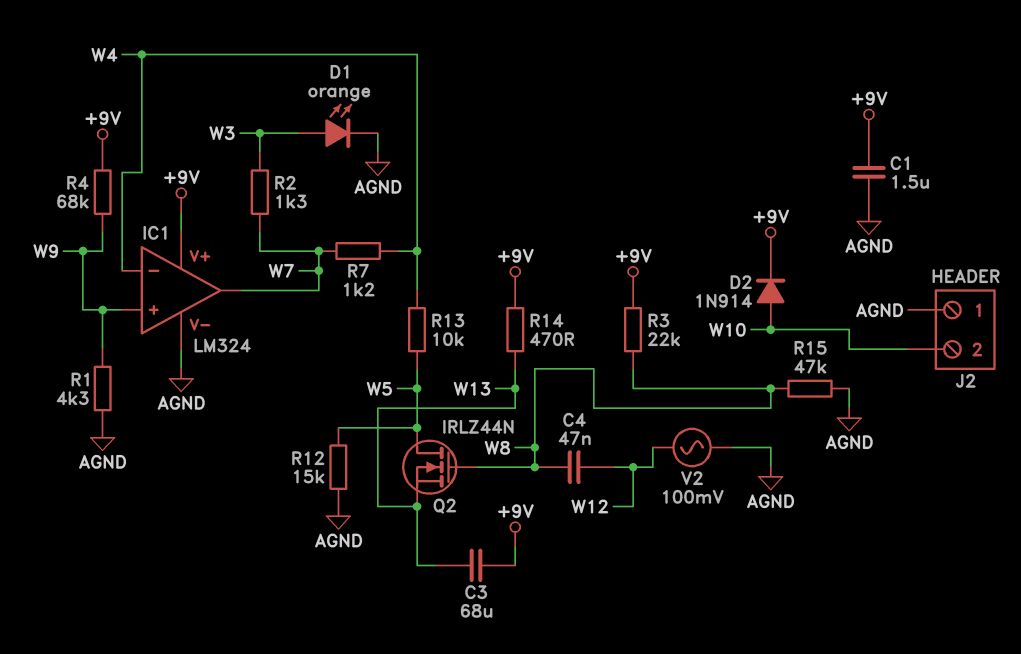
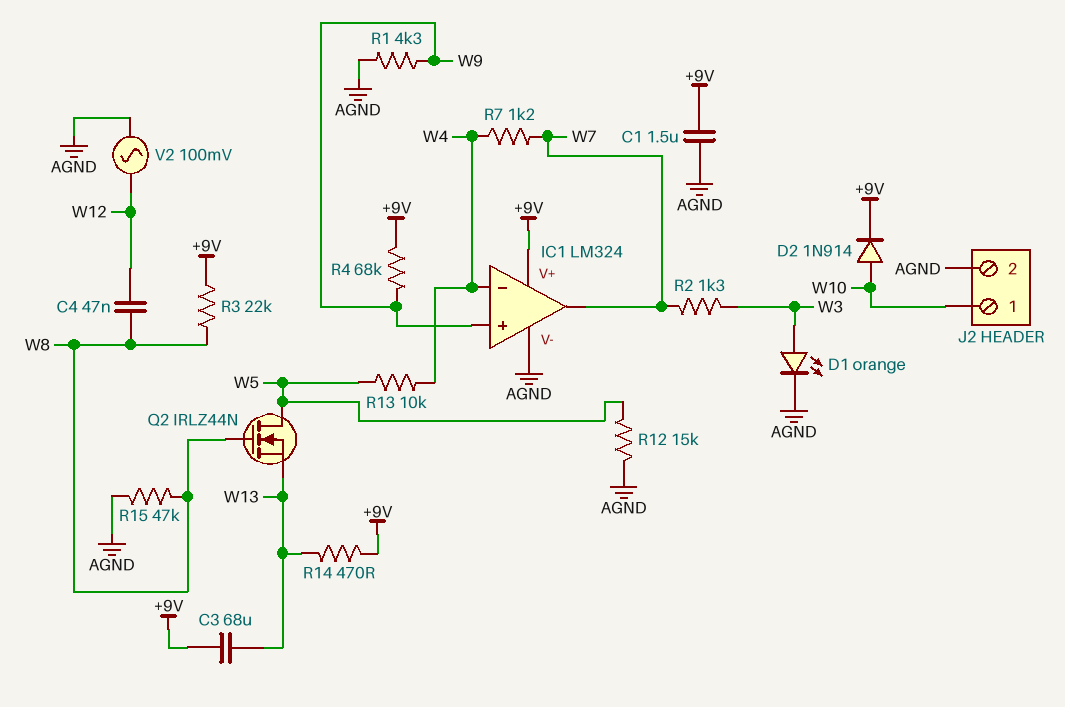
J2 pin 1: AGND -> W10
J2 pin 2: W10 -> AGND

